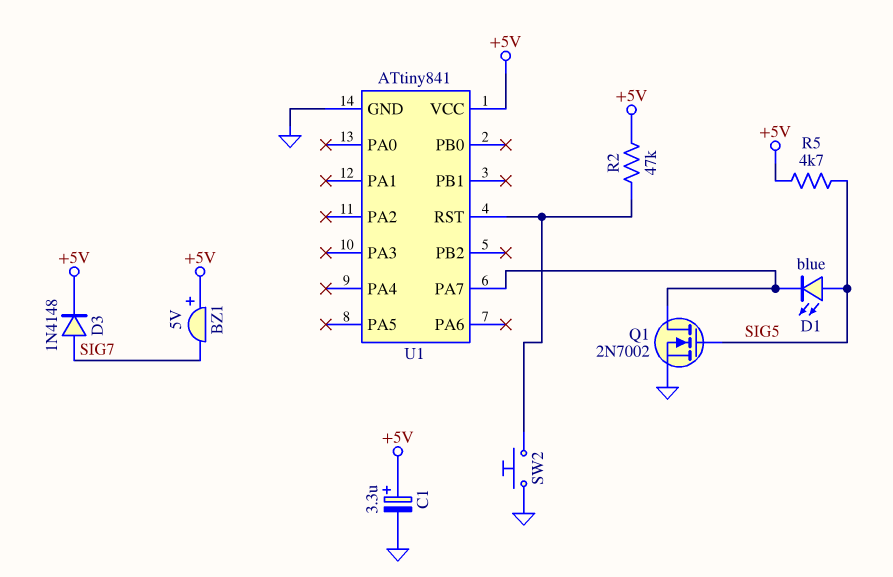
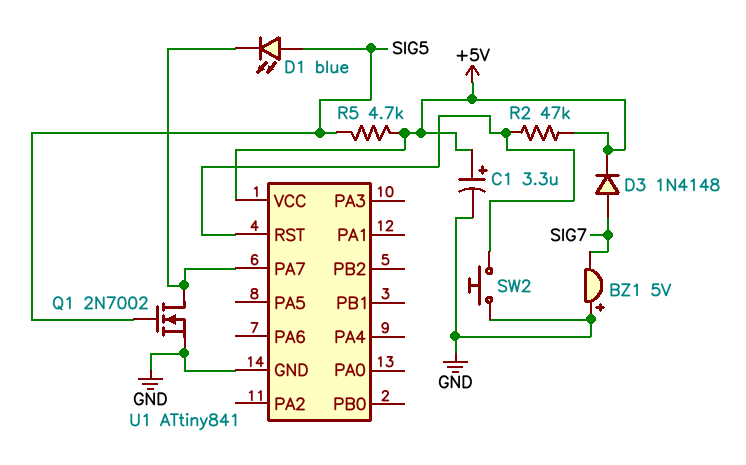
BZ1: buzzer 5V (plus +5V, minus SIG7) -> buzzer 5V (plus GND, minus SIG7)

